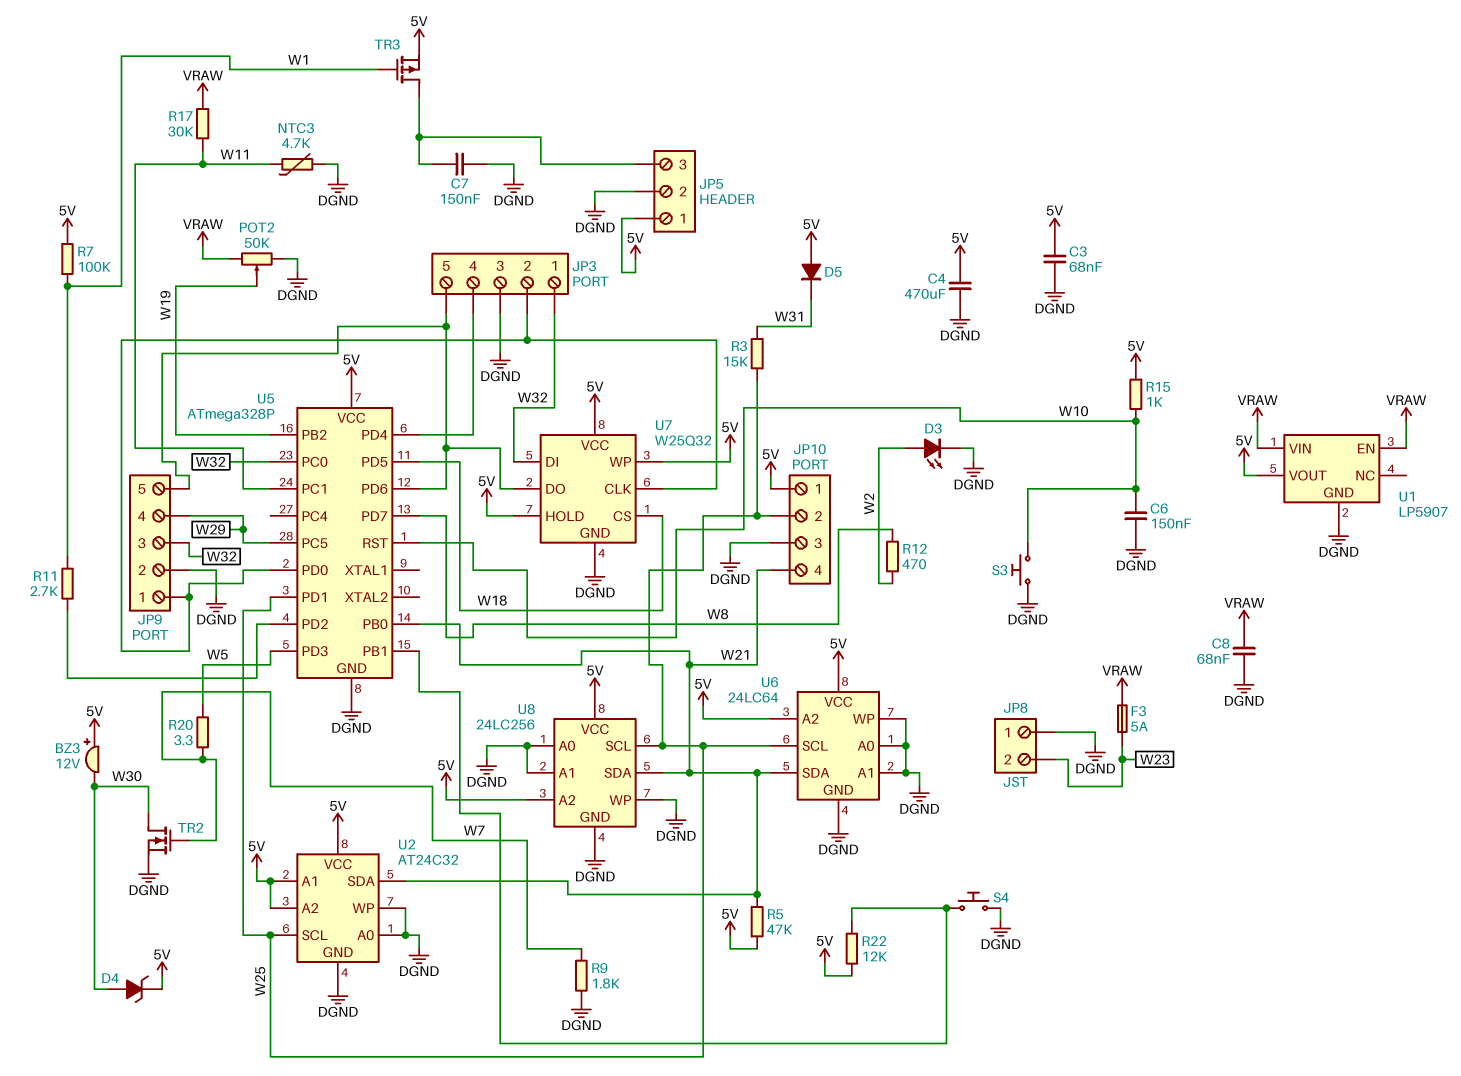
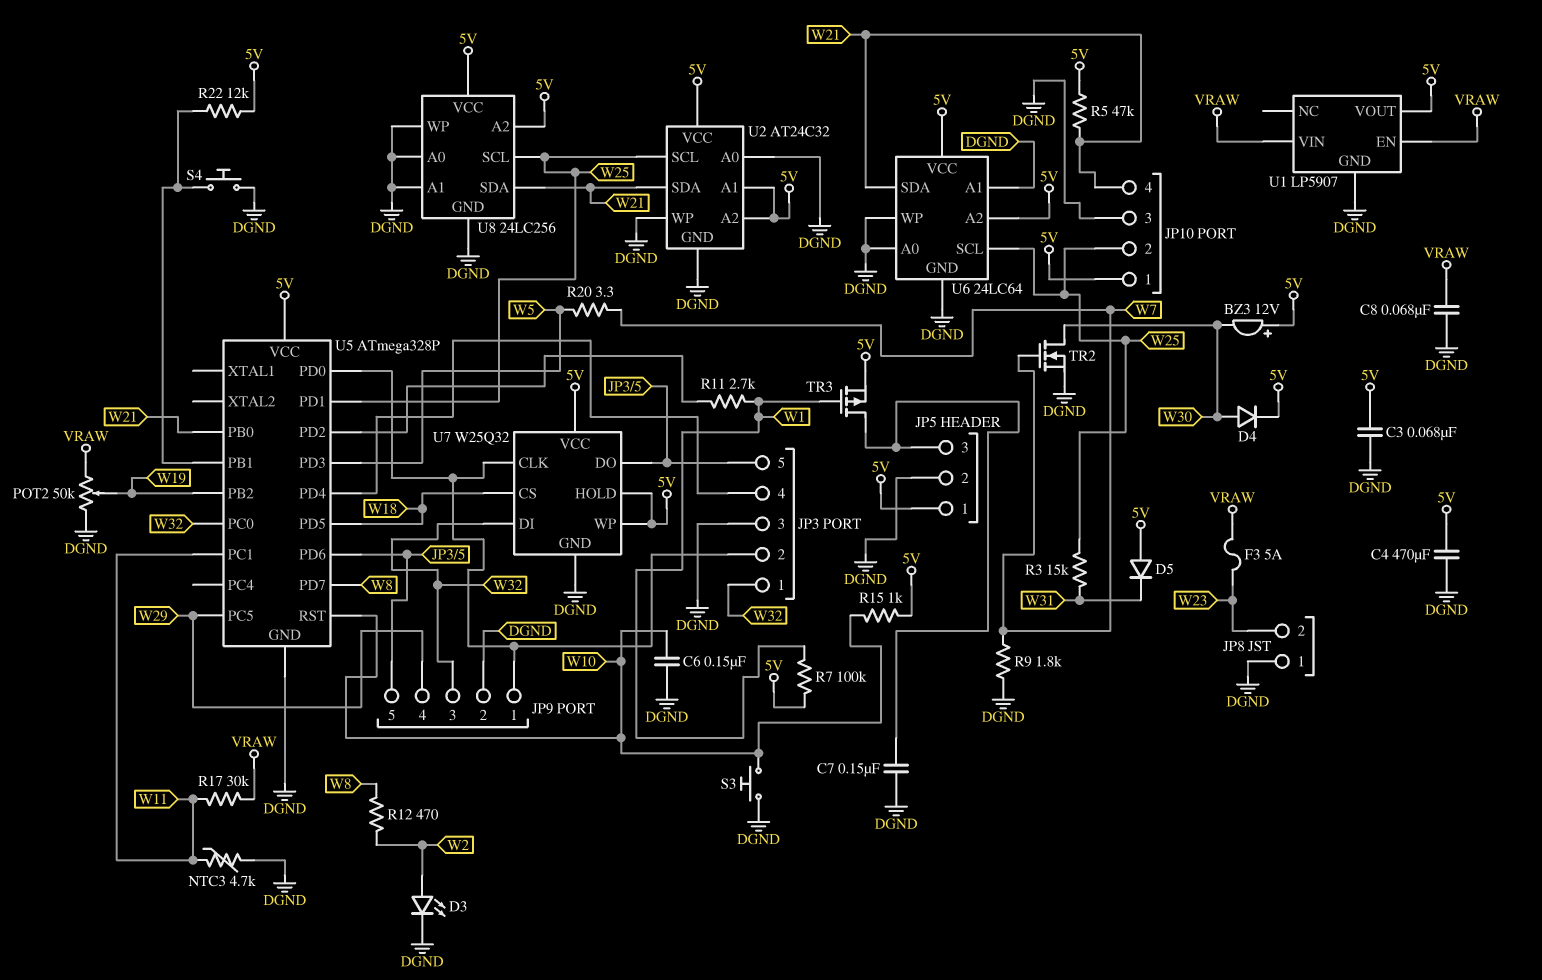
D4: zener (A W30, K 5V) -> diode (A W30, K 5V)

